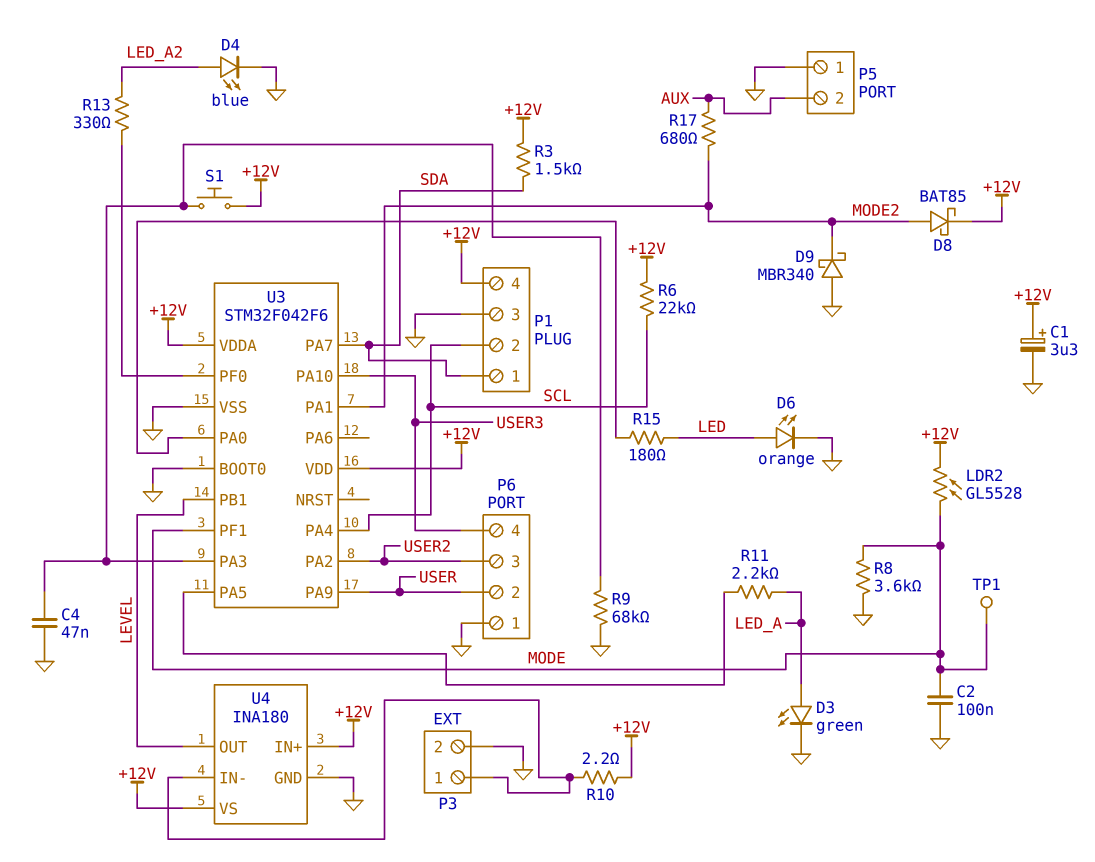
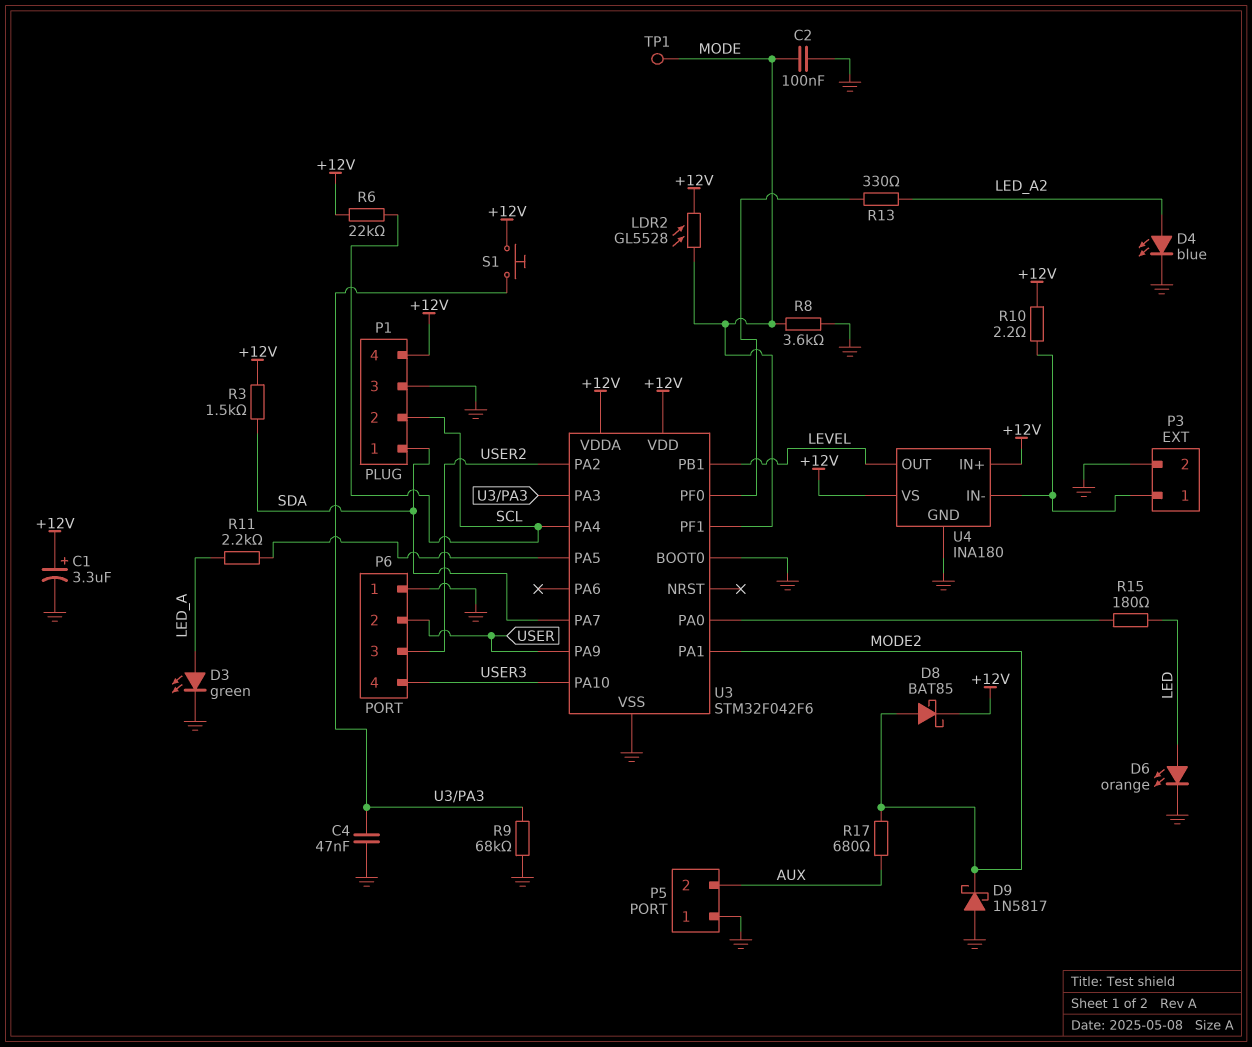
D9: schottky MBR340 (A GND, K MODE2) -> schottky 1N5817 (A GND, K MODE2)

